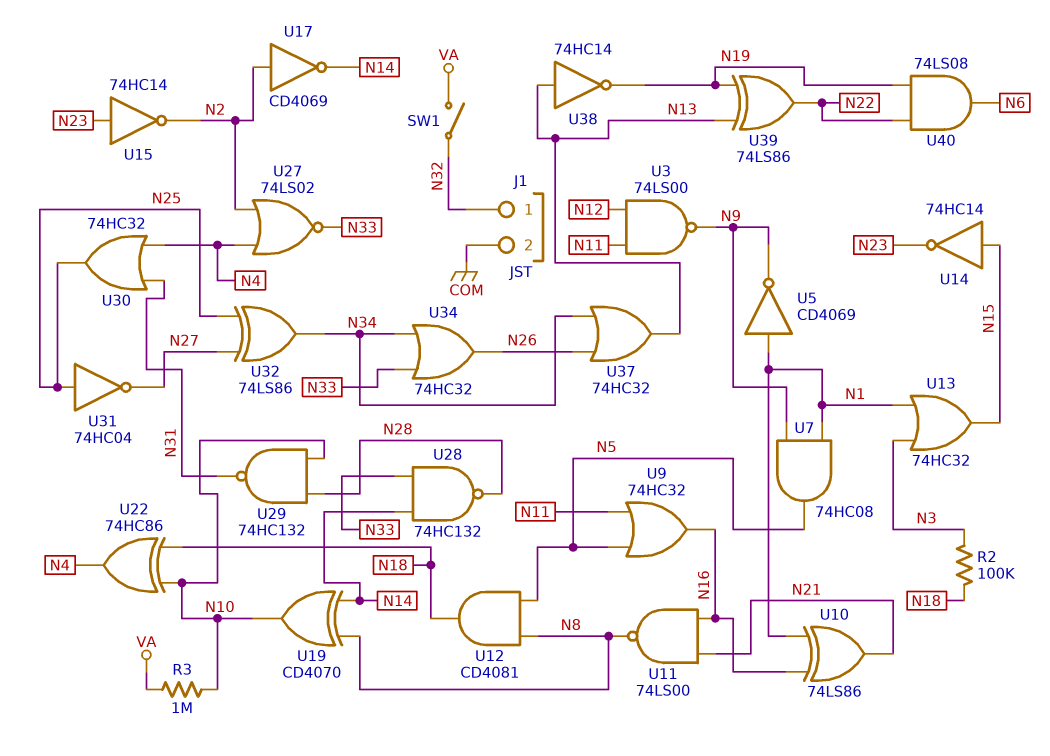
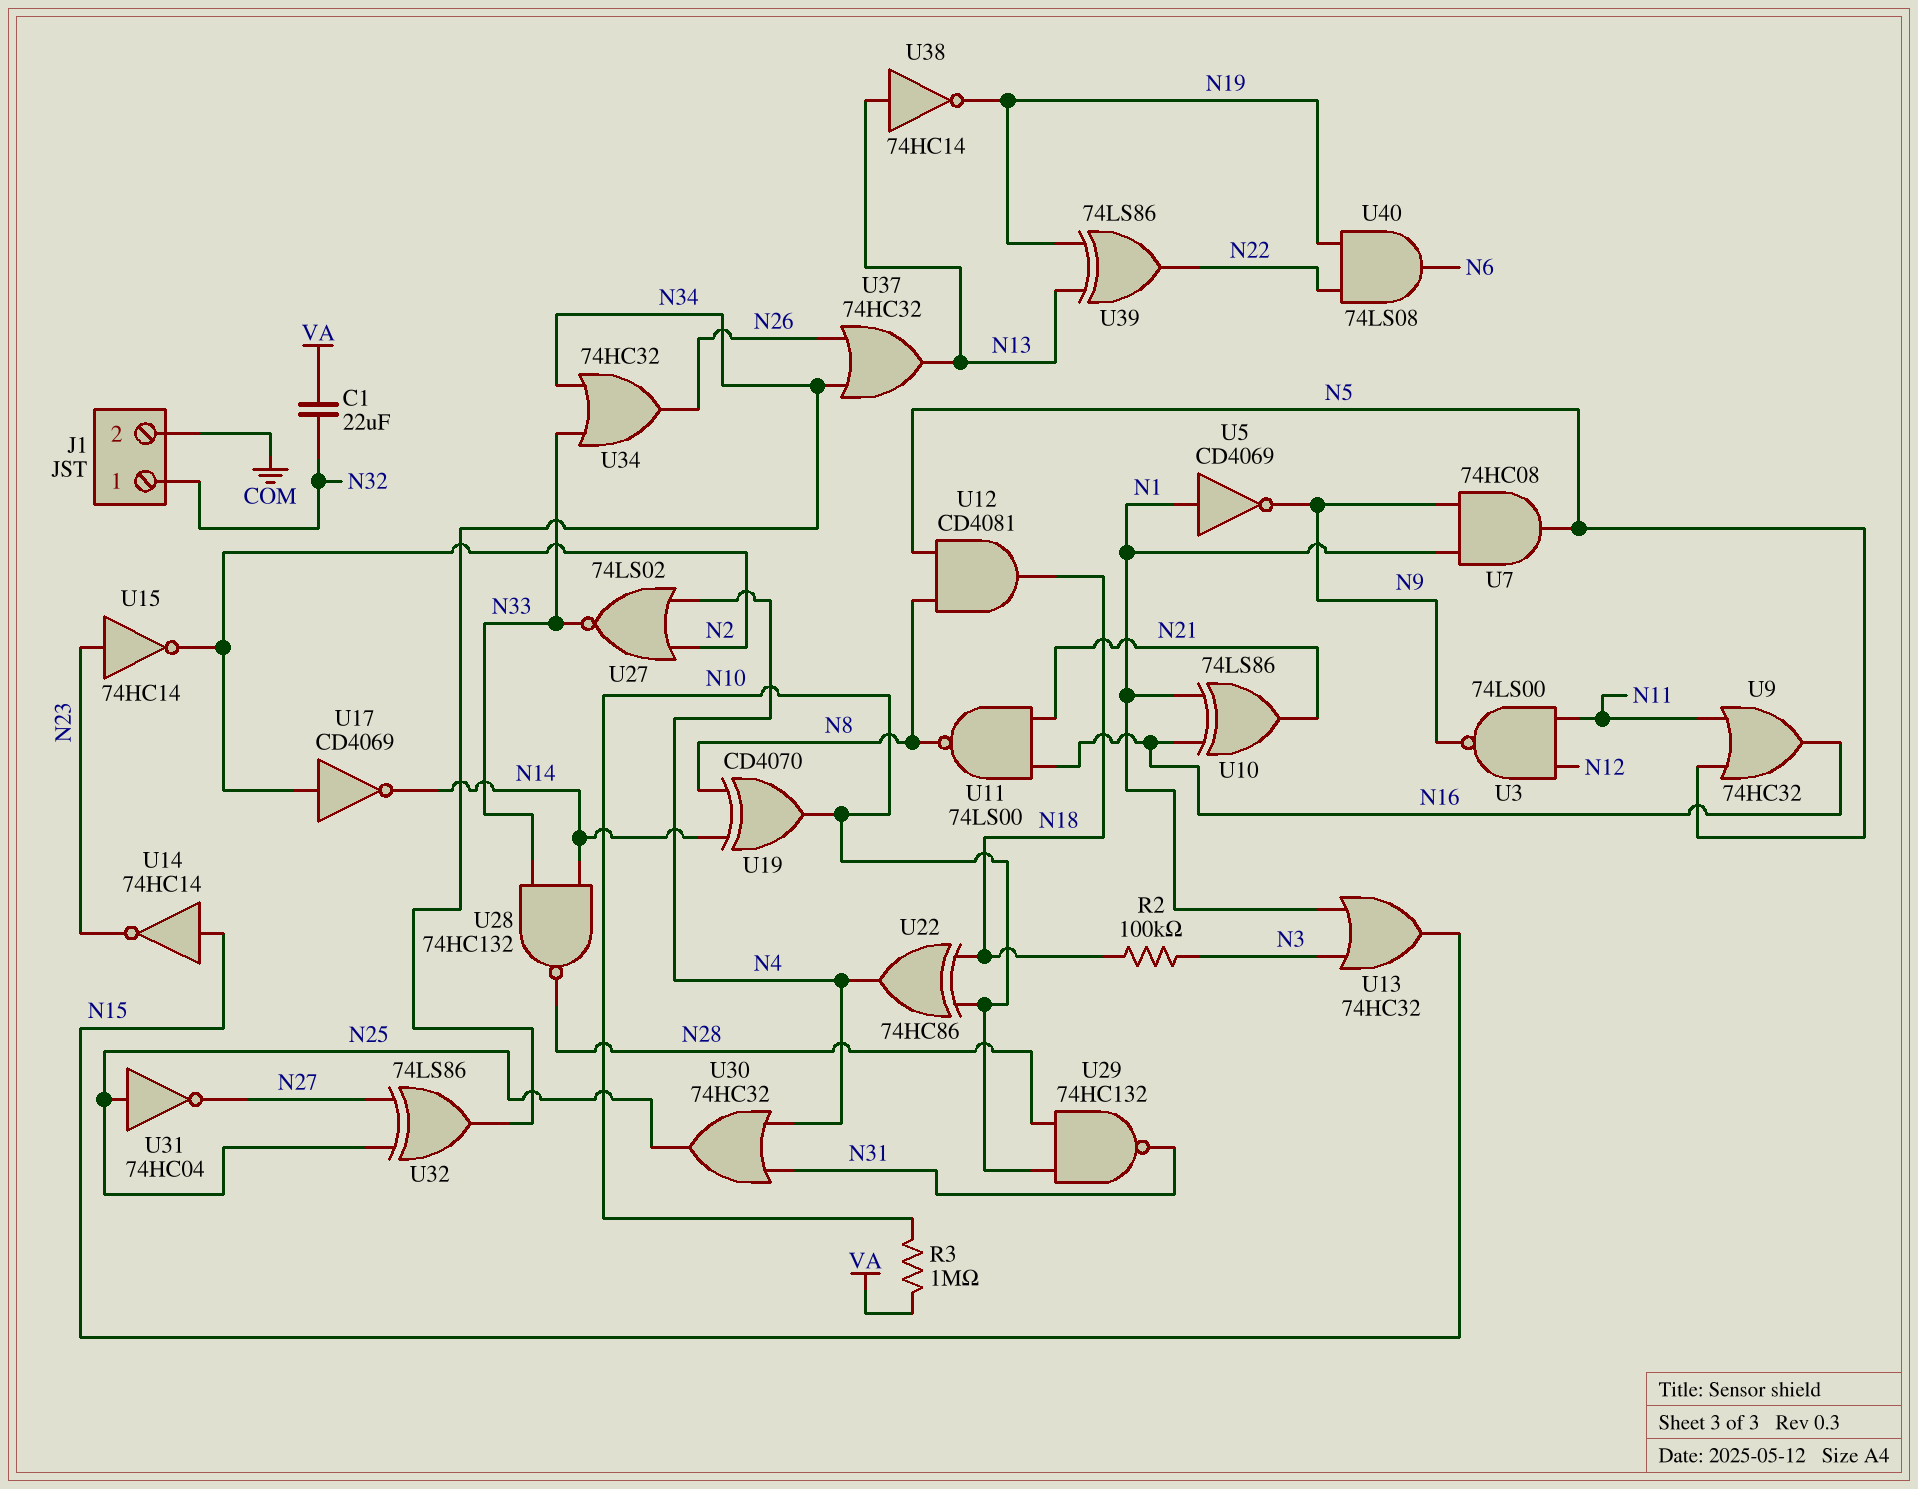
C1: none -> 22uF (N32, VA)
SW1: switch (N32, VA) -> none

